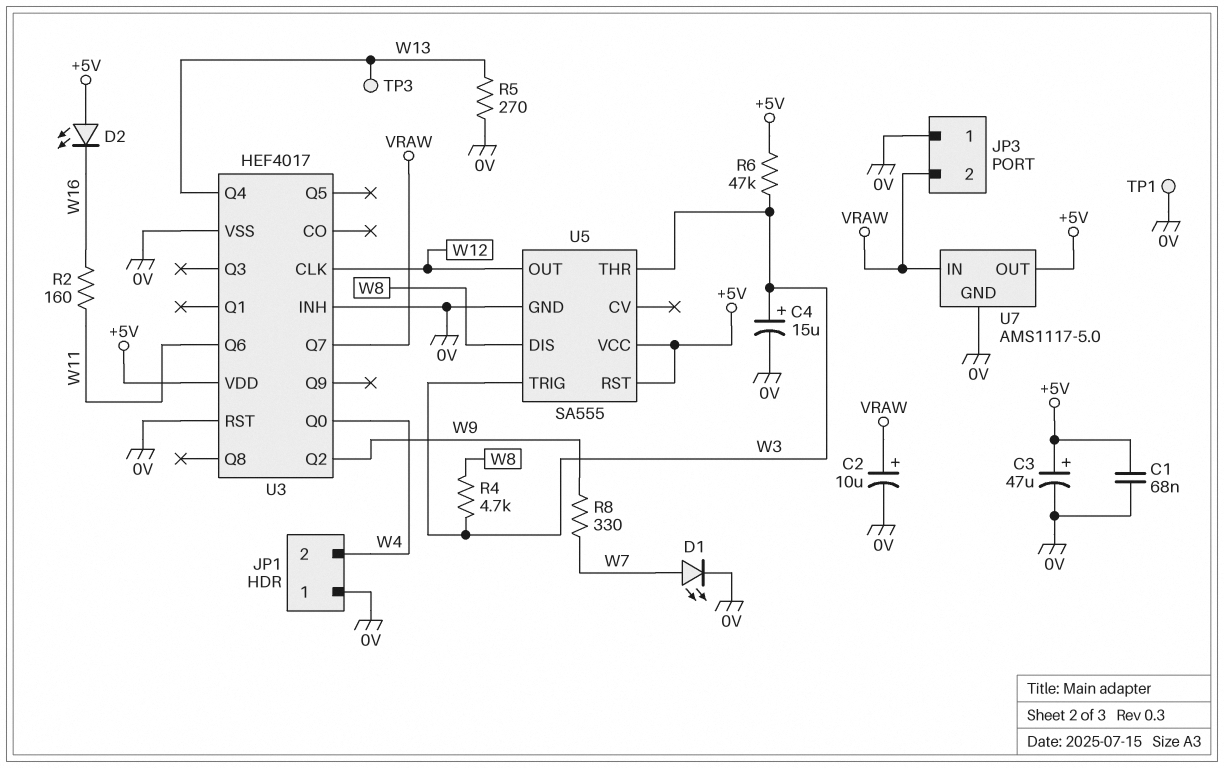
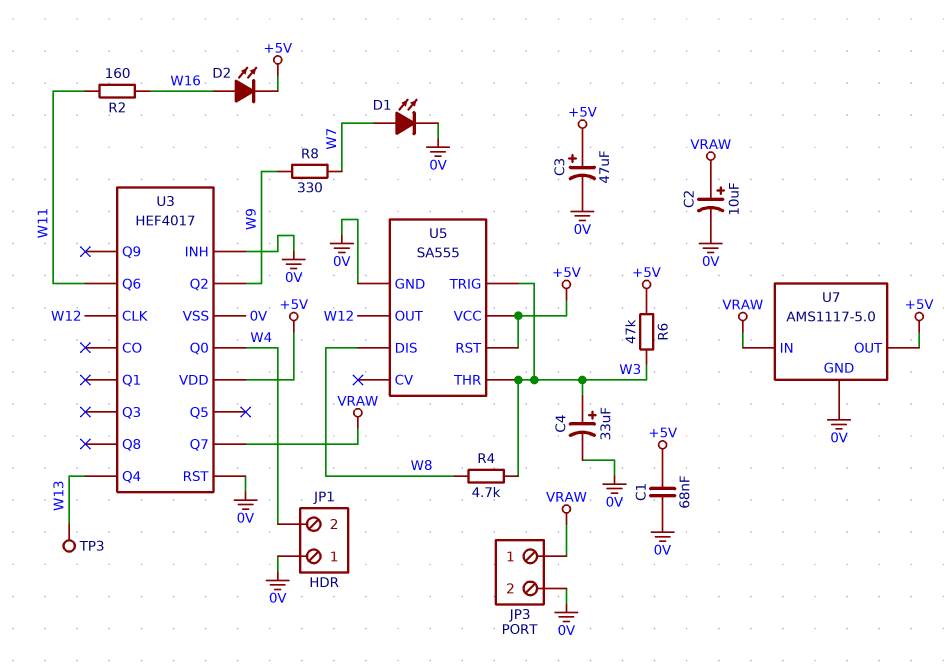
C4: 15uF (plus W3, minus 0V) -> 33uF (plus W3, minus 0V)
D2: LED (A +5V, K W16) -> LED (A W16, K +5V)
JP3 pin 1: 0V -> VRAW
JP3 pin 2: VRAW -> 0V
R5: 270 (0V, W13) -> none
TP1: test point (0V) -> none

